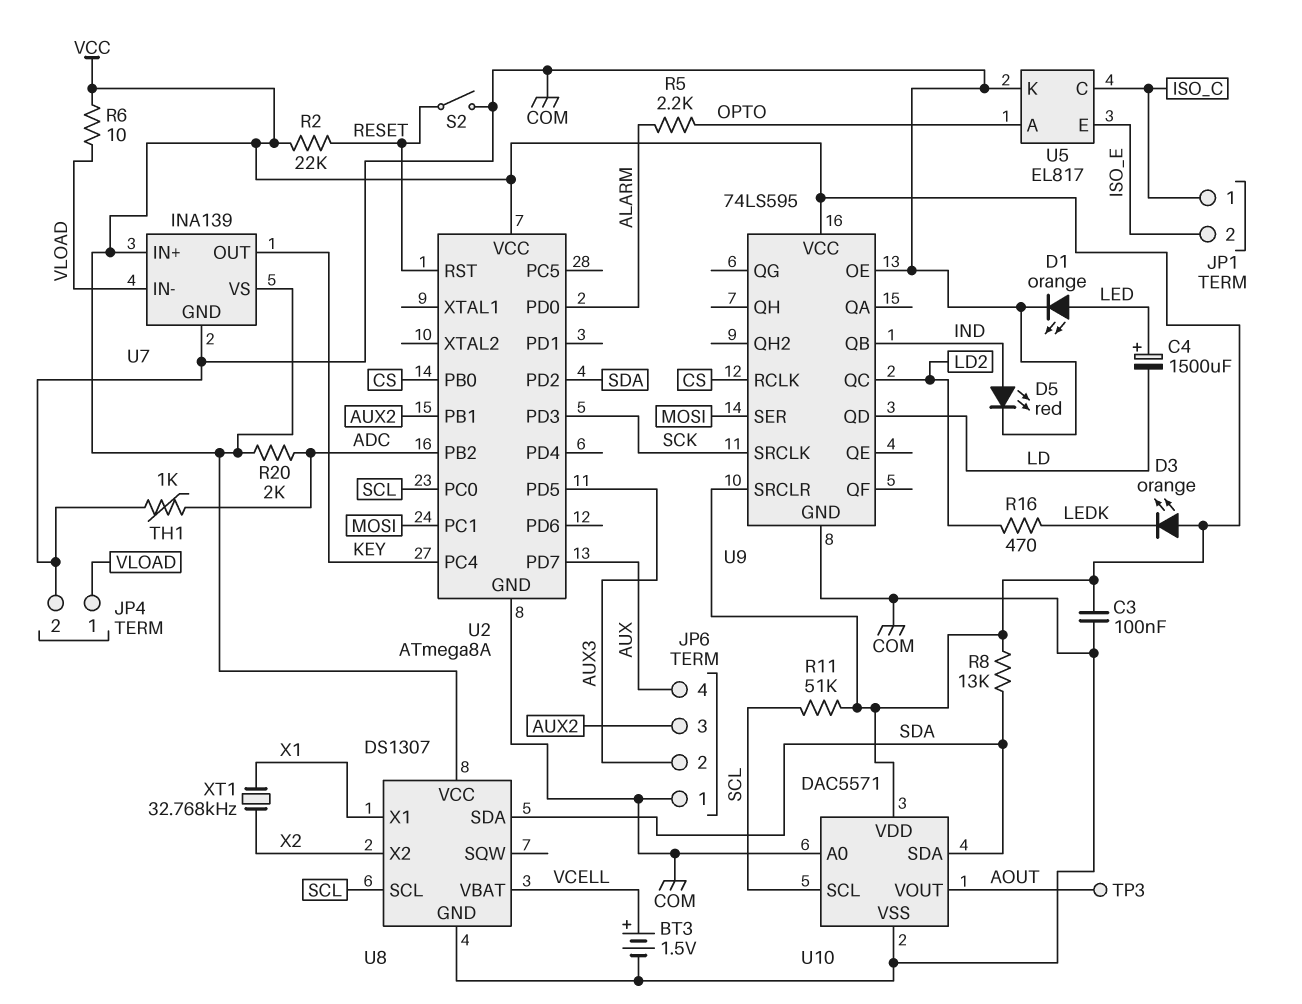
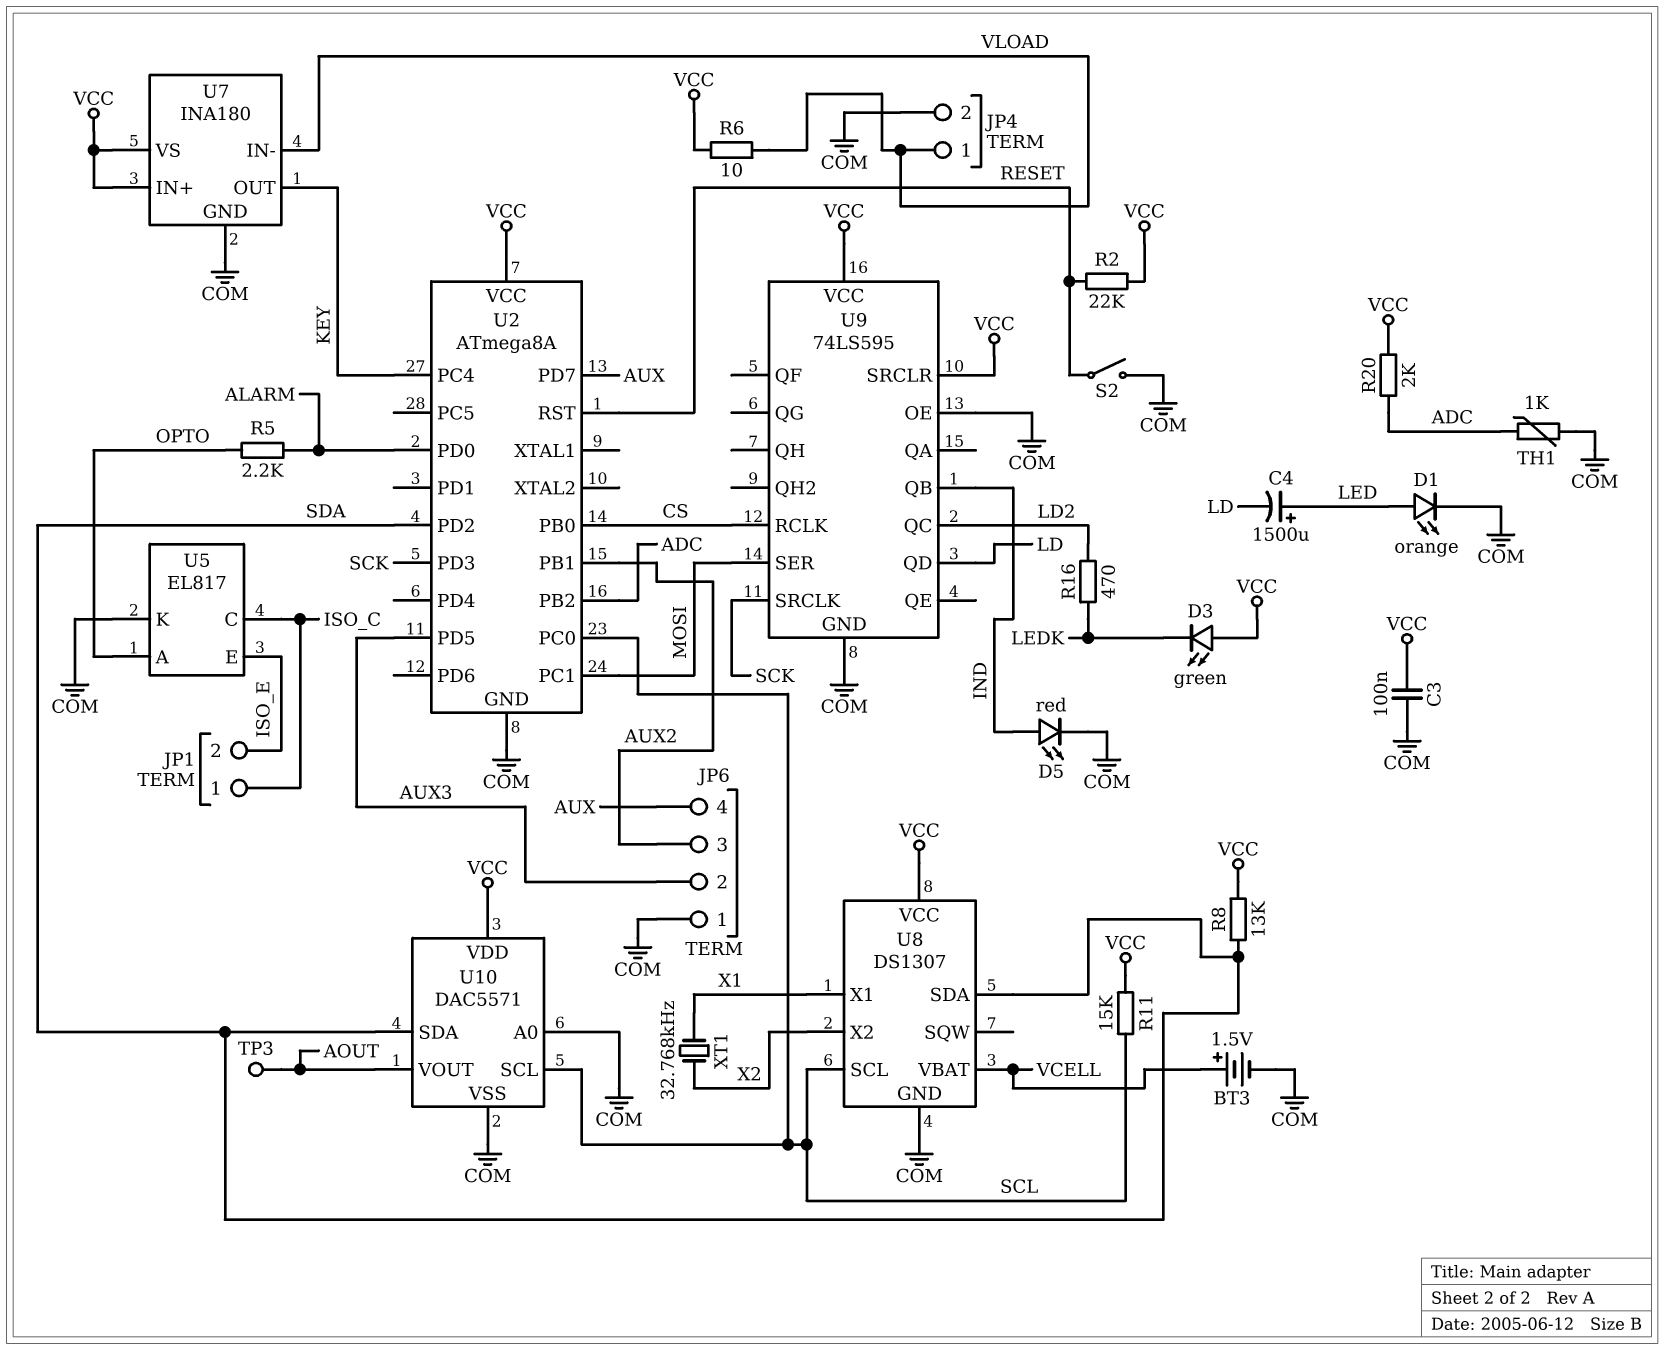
D3: LED orange (A VCC, K LEDK) -> LED green (A VCC, K LEDK)
R11: 51k (SCL, VCC) -> 15k (SCL, VCC)
U7: INA139 -> INA180

